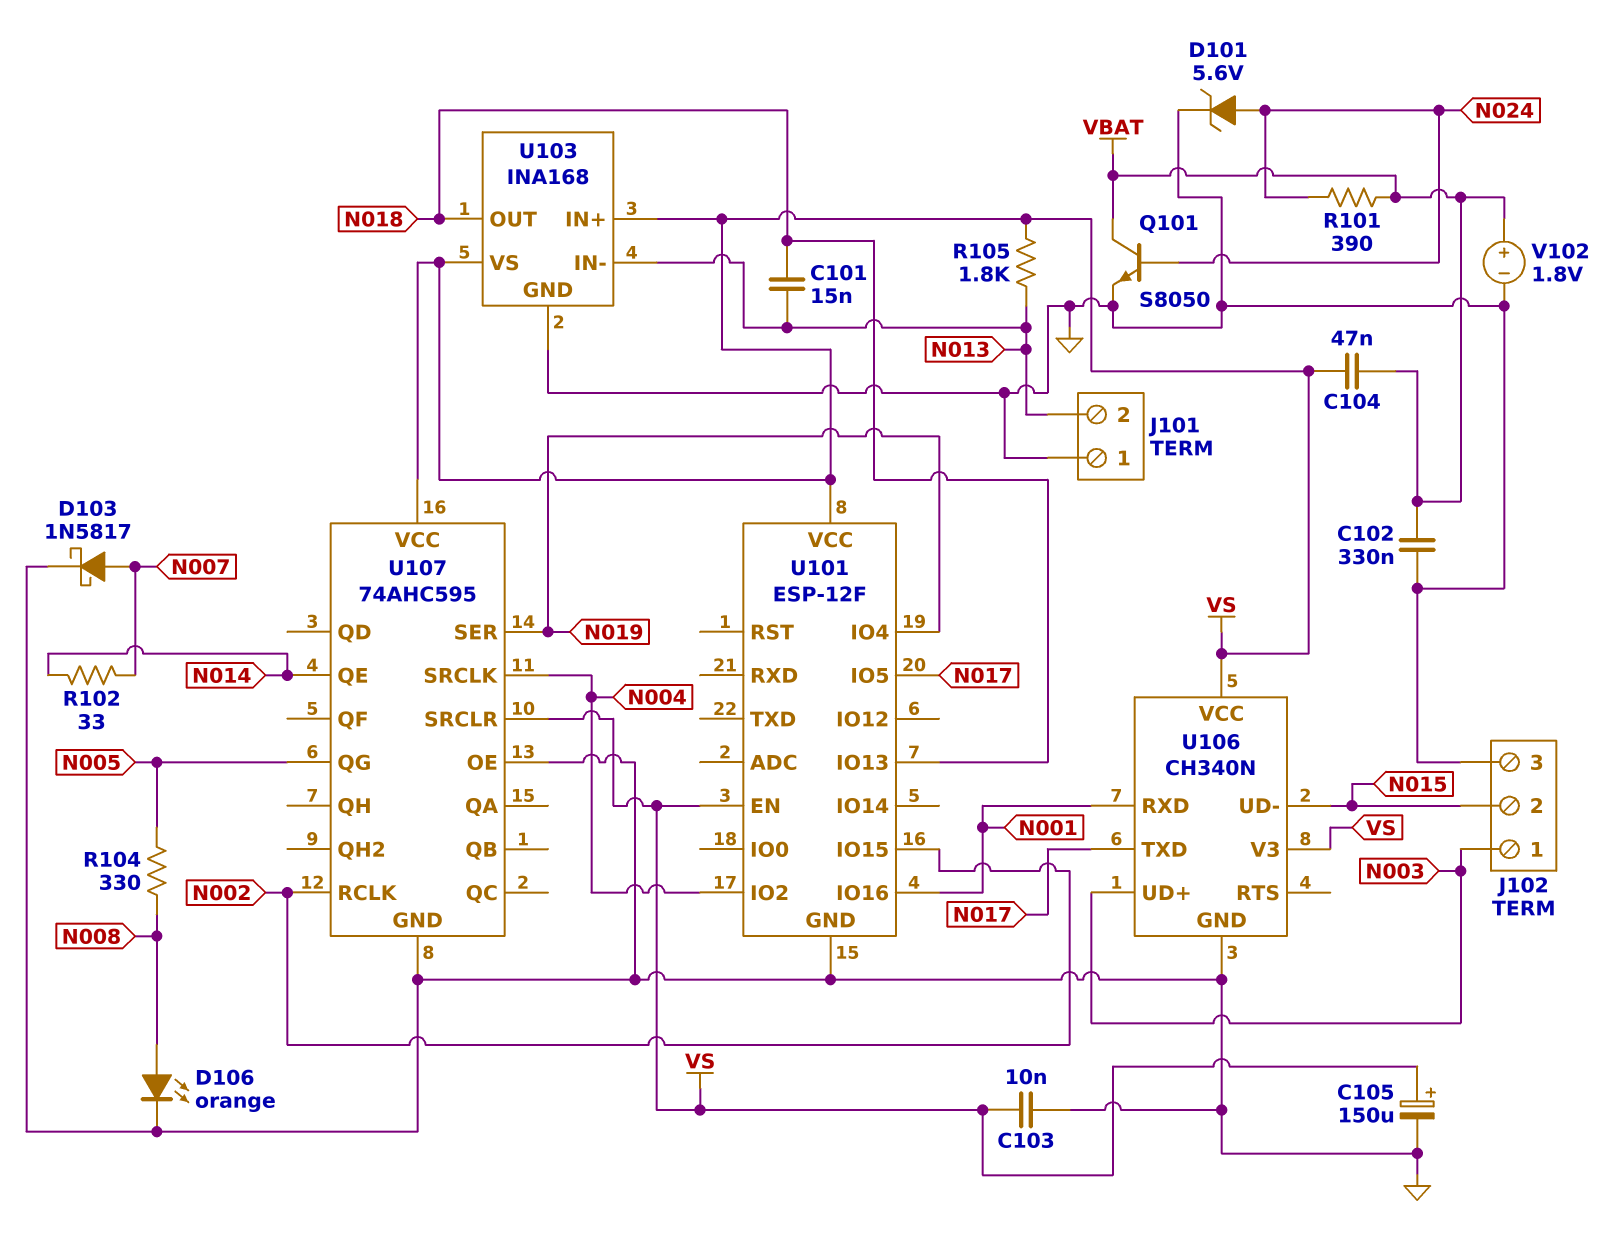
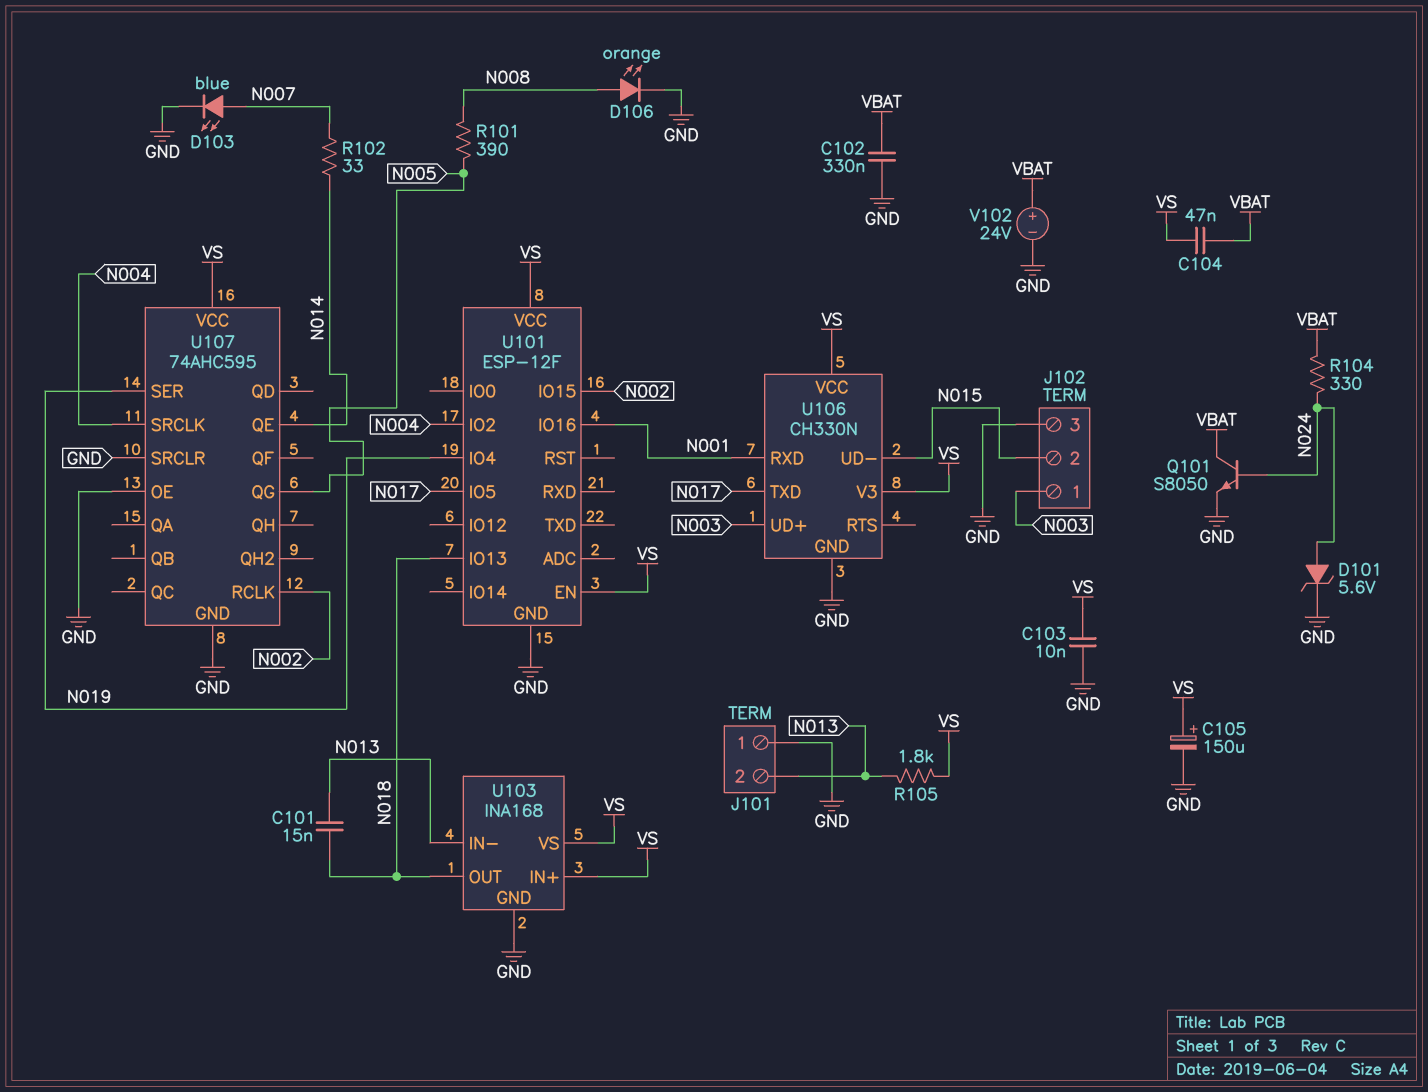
D103: schottky 1N5817 (A N007, K GND) -> LED blue (A N007, K GND)
R101: 390 (N024, VBAT) -> 390 (N005, N008)
R104: 330 (N005, N008) -> 330 (N024, VBAT)
U106: CH340N -> CH330N
U107 pin SRCLR: VS -> GND
V102: 1.8V (plus VBAT, minus GND) -> 24V (plus VBAT, minus GND)

